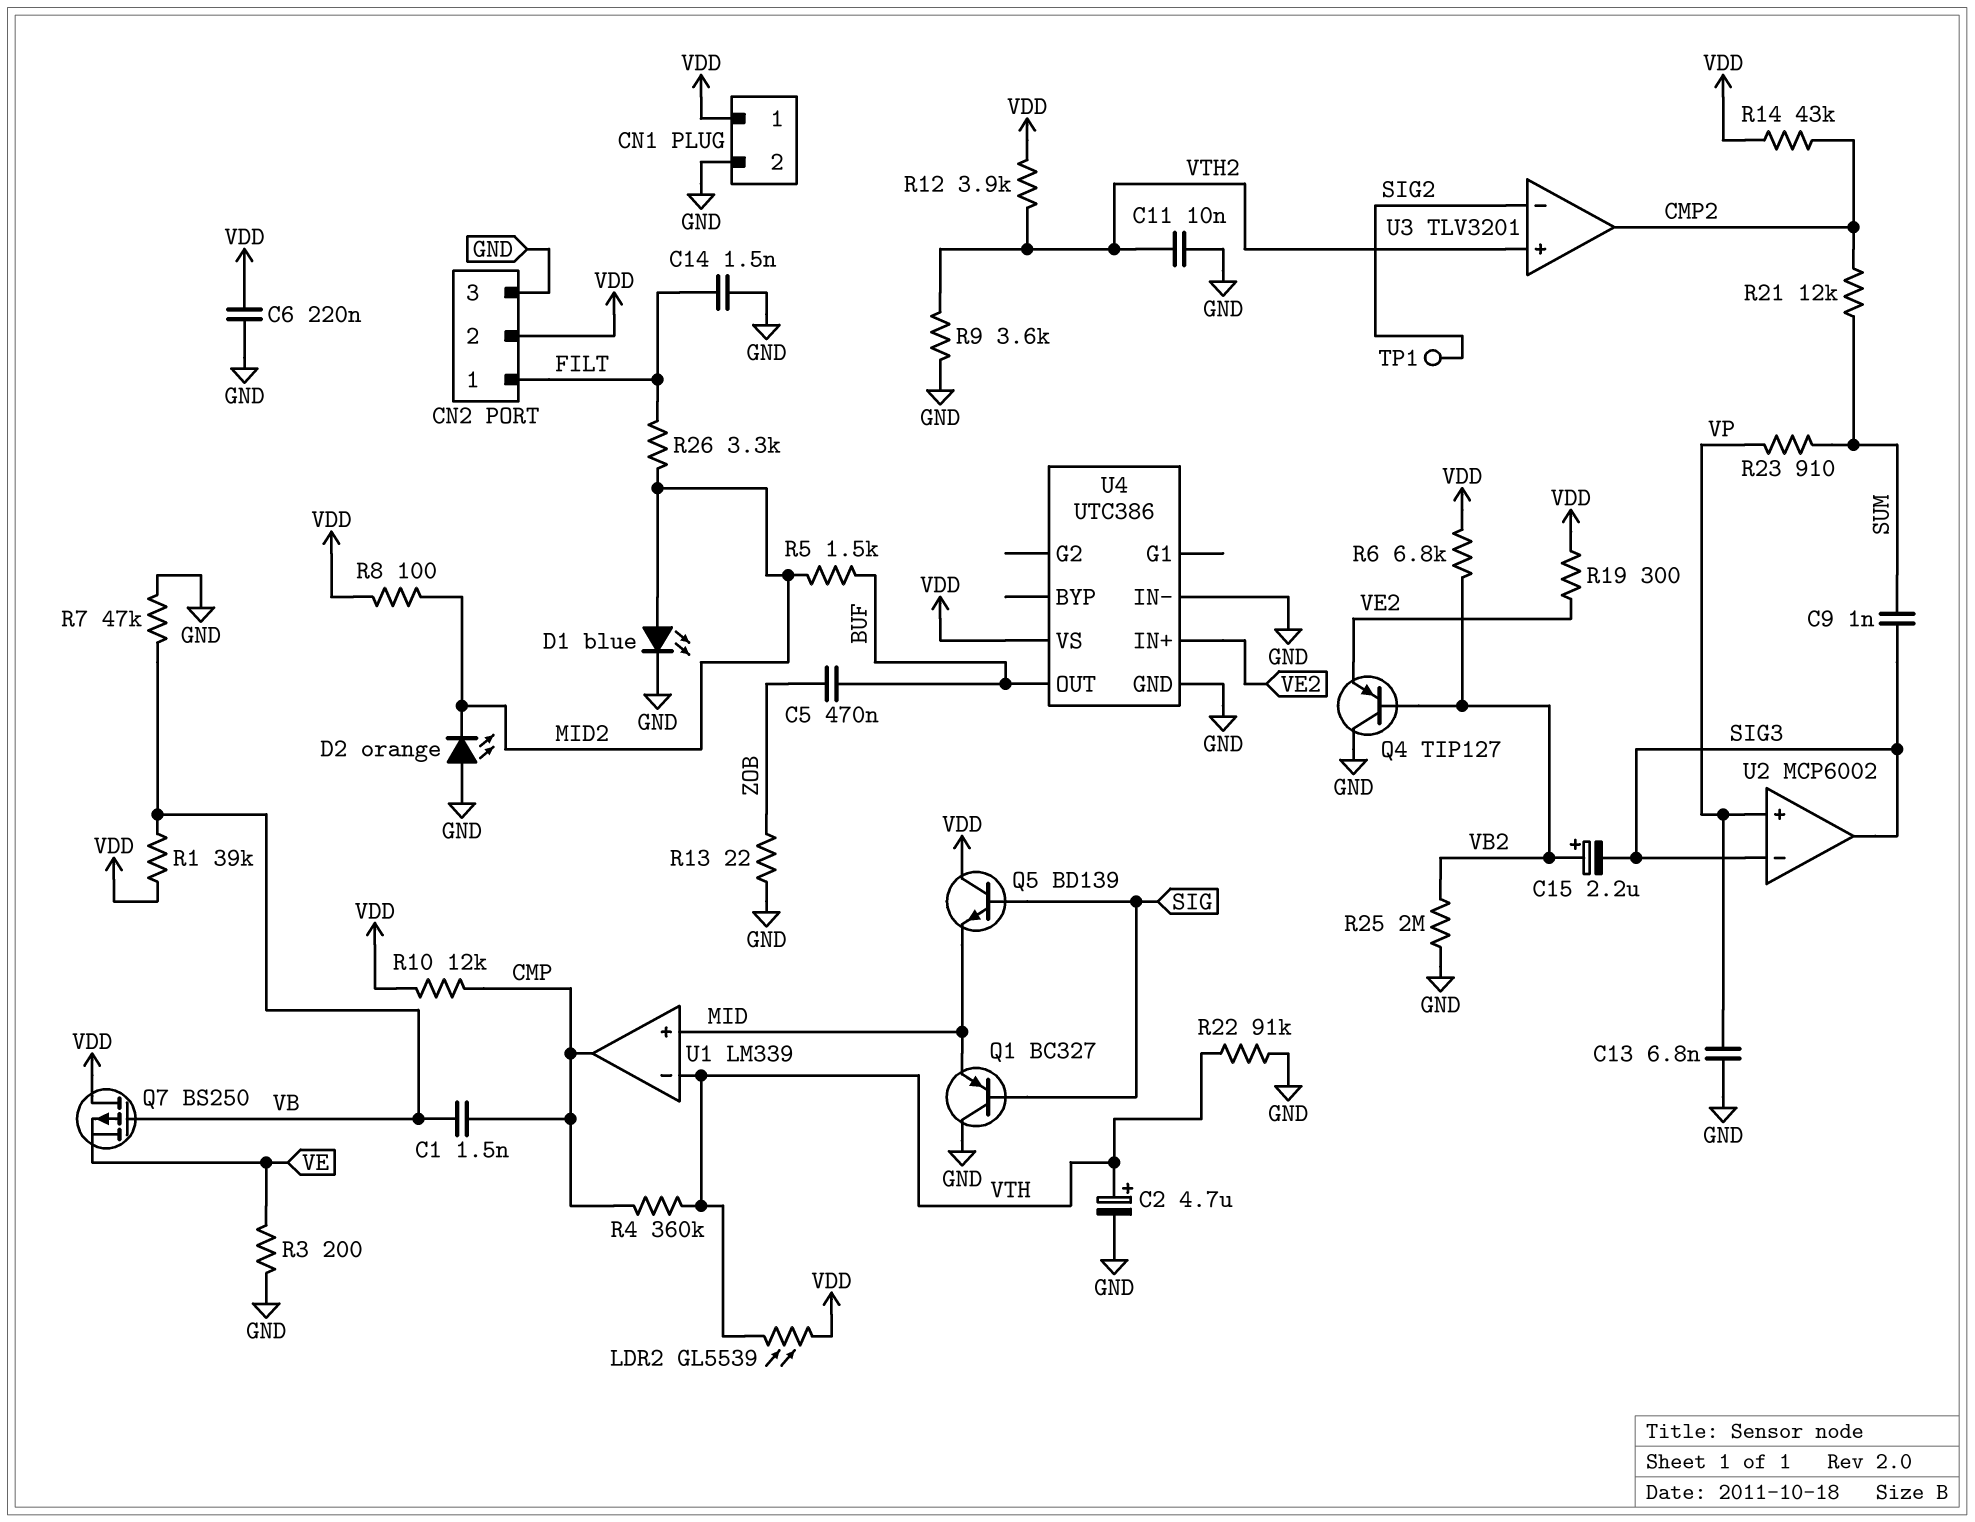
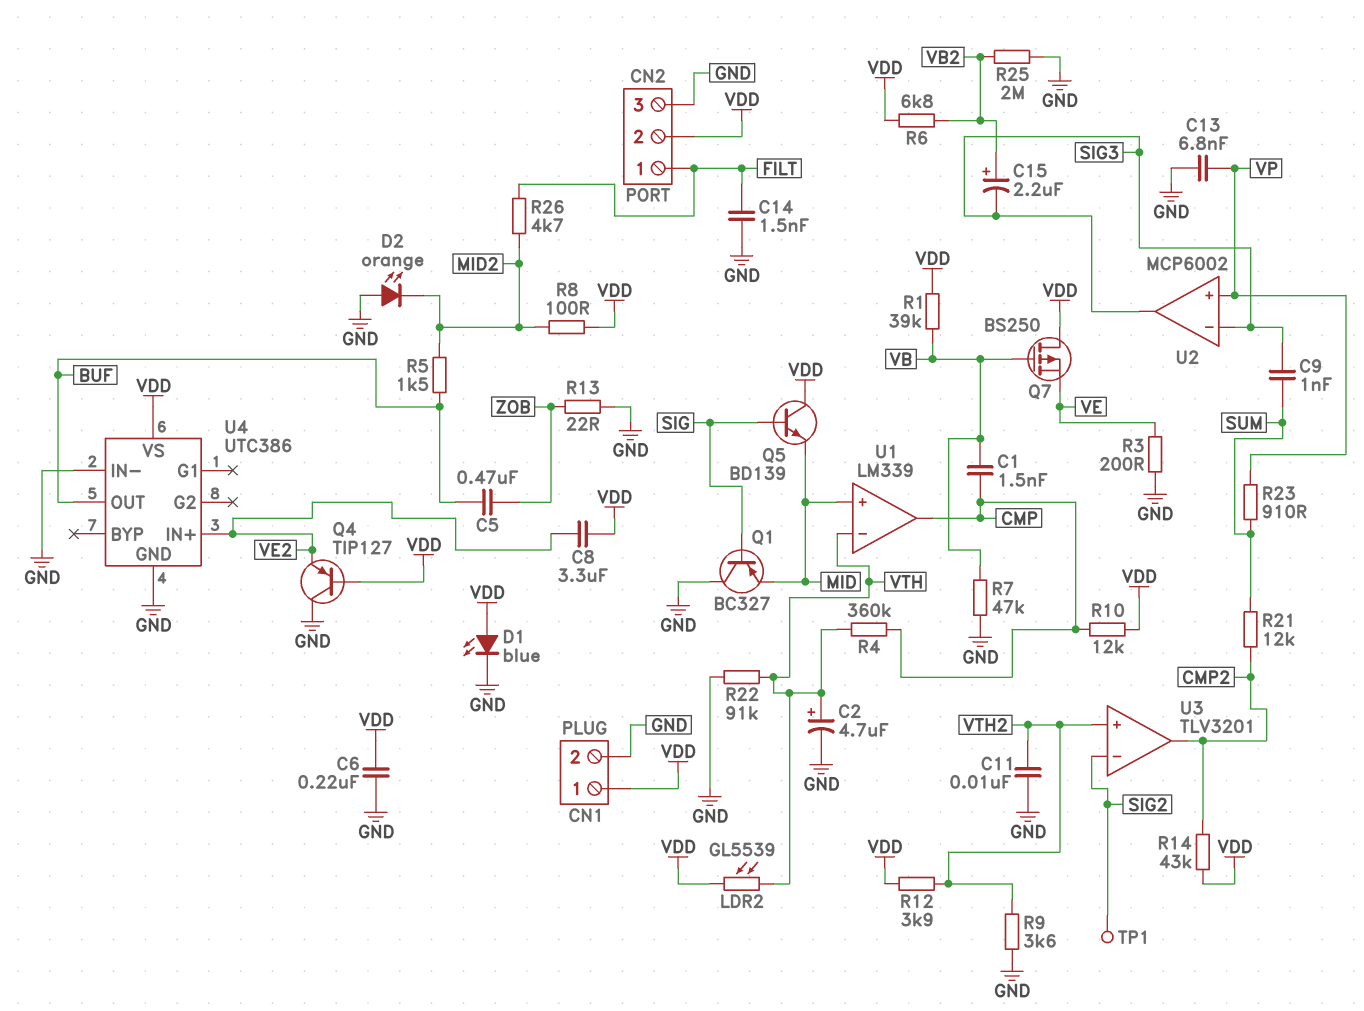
C8: none -> 3.3uF (VDD, VE2)
D1: LED blue (A MID2, K GND) -> LED blue (A VDD, K GND)
Q4: PNP TIP127 (B VB2, C GND, E VE2) -> PNP TIP127 (B VDD, C GND, E VE2)
R19: 300 (VDD, VE2) -> none
R26: 3.3k (FILT, MID2) -> 4.7k (FILT, MID2)

